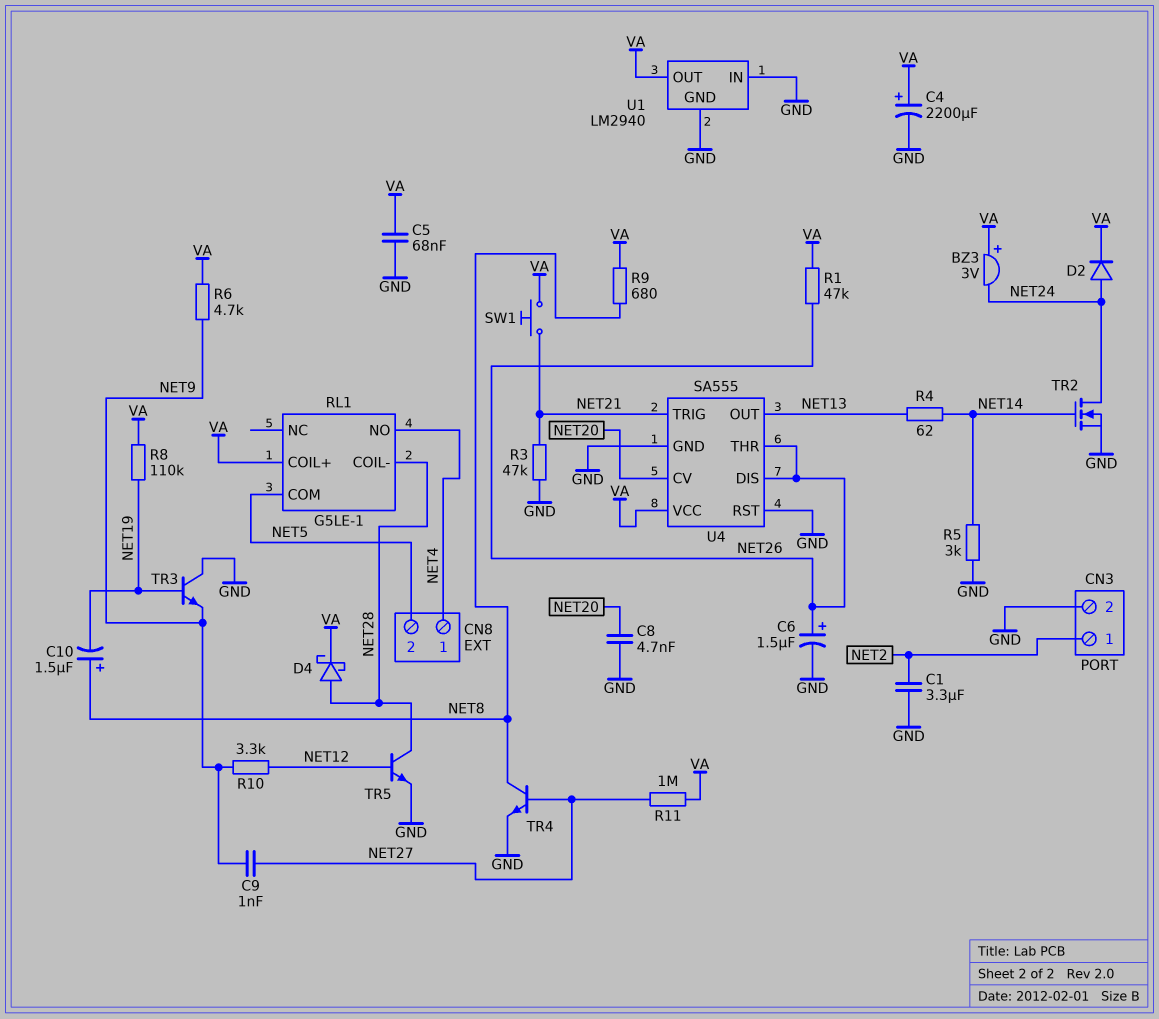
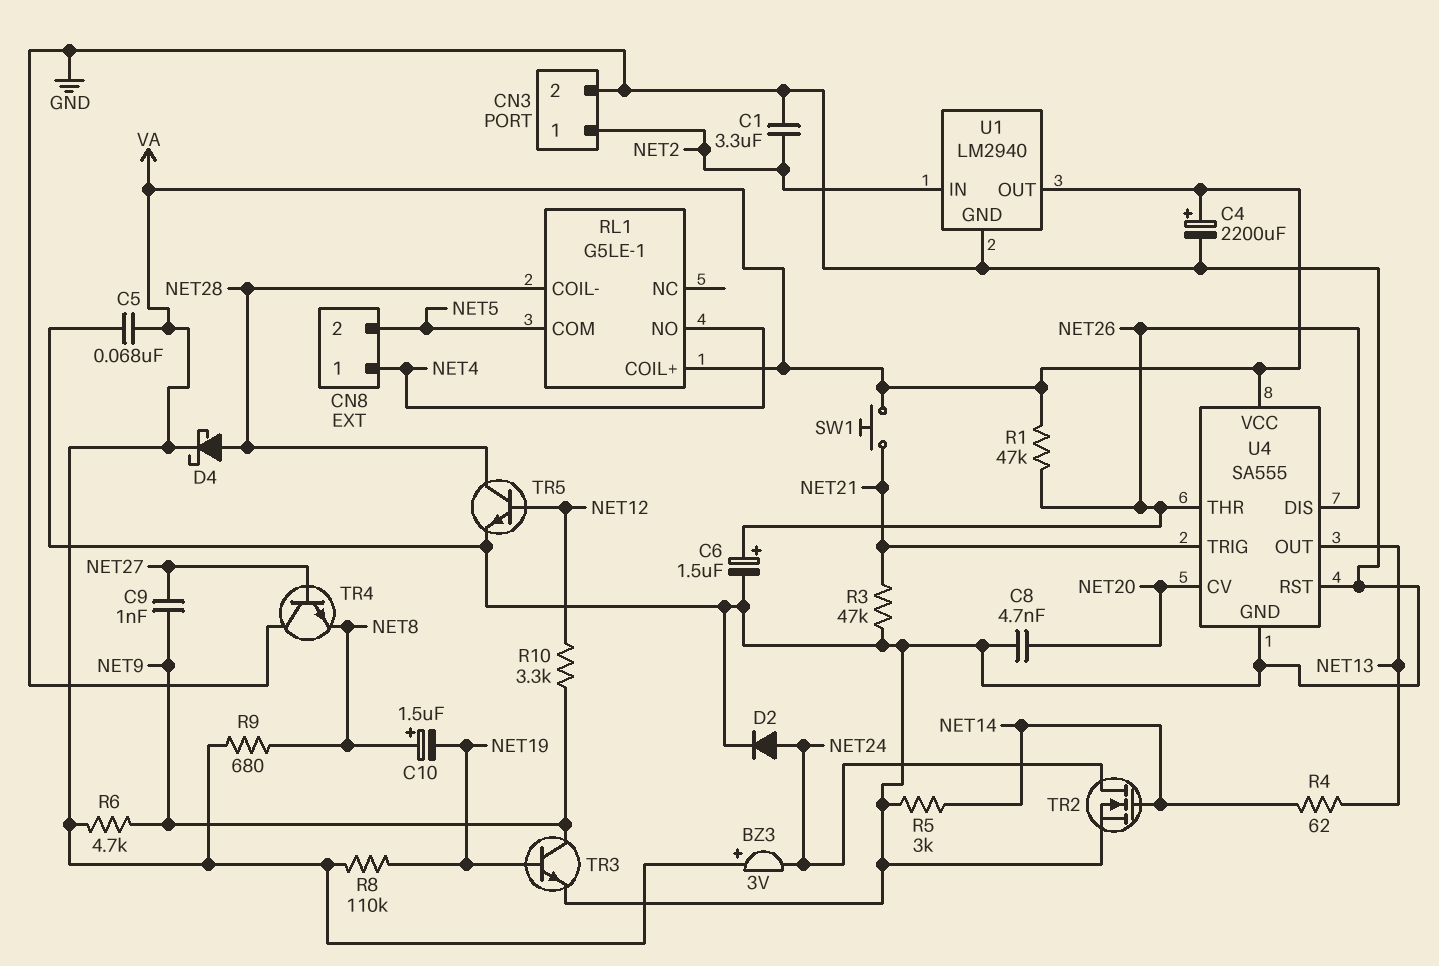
D2: diode (A NET24, K VA) -> diode (A NET24, K GND)
R11: 1M (NET27, VA) -> none
TR3: NPN (B NET19, C GND, E NET9) -> NPN (B NET19, C NET9, E GND)
TR4: NPN (B NET27, C NET8, E GND) -> NPN (B NET27, C GND, E NET8)
U1 pin IN: GND -> NET2

